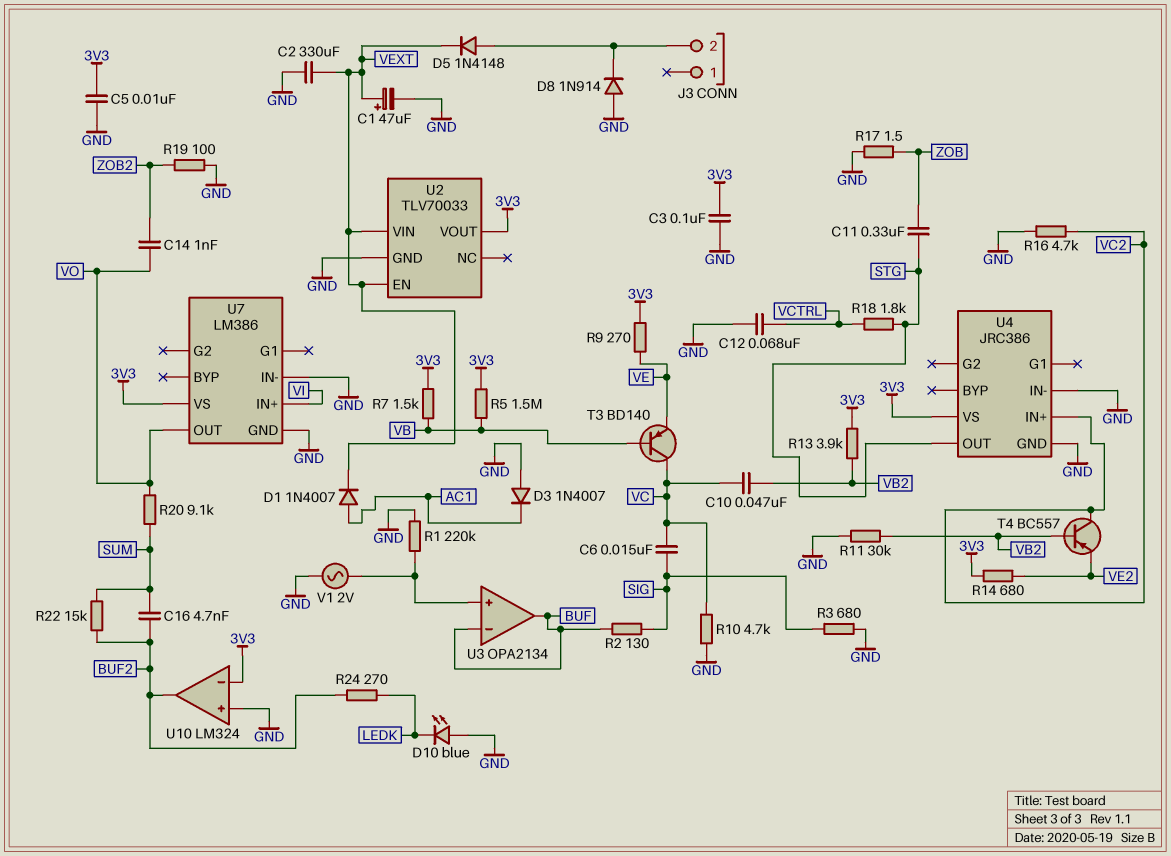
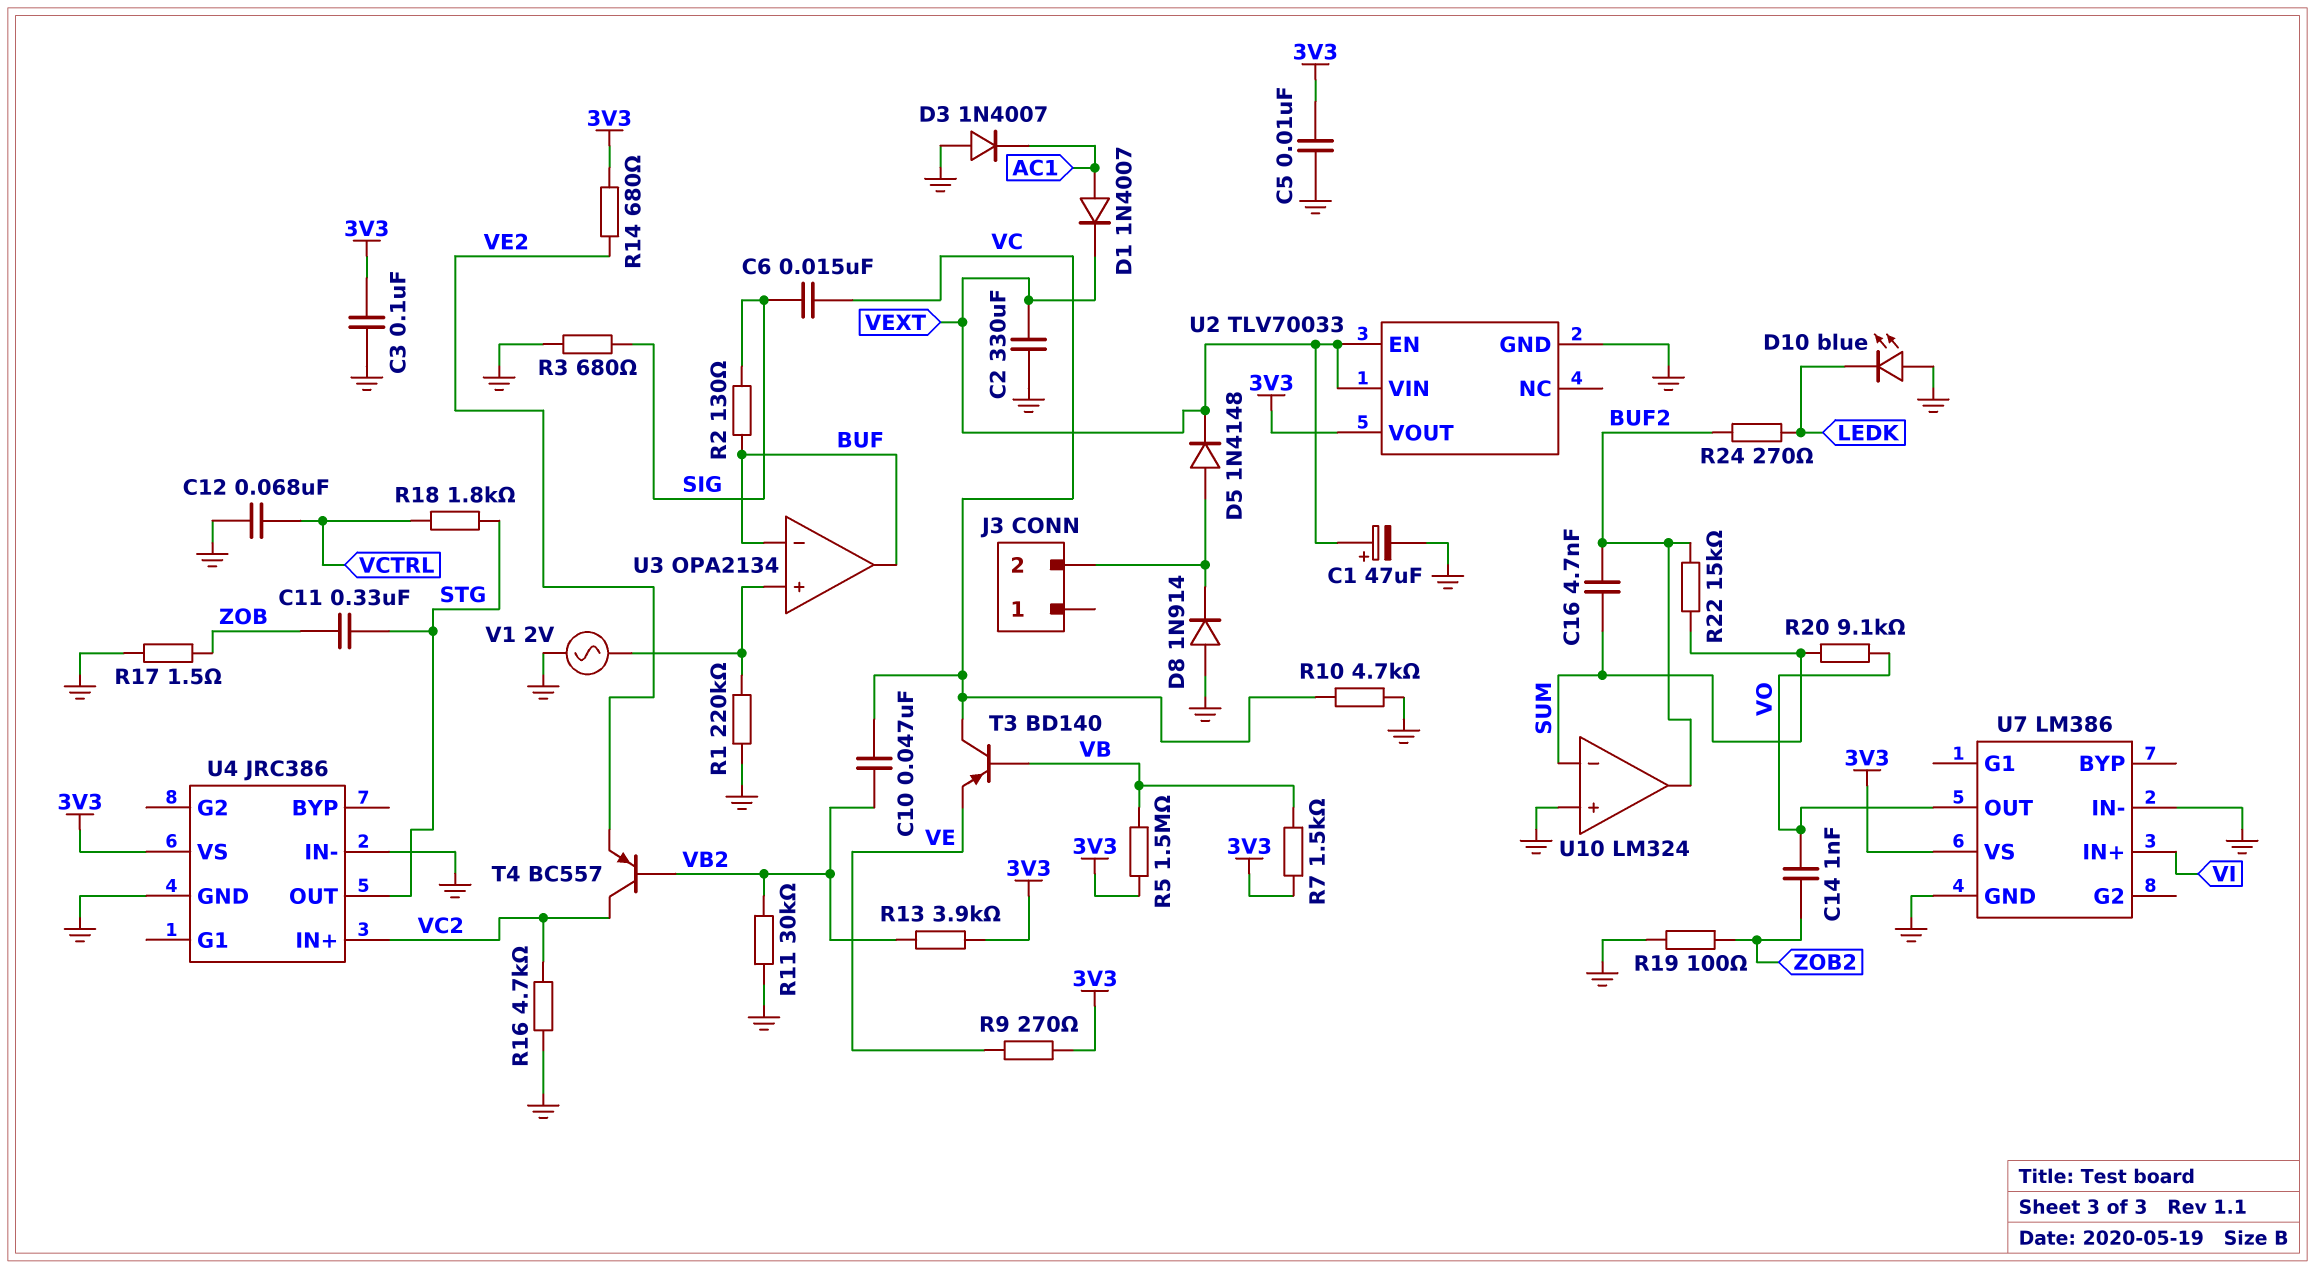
U10 pin in-: 3V3 -> SUM

